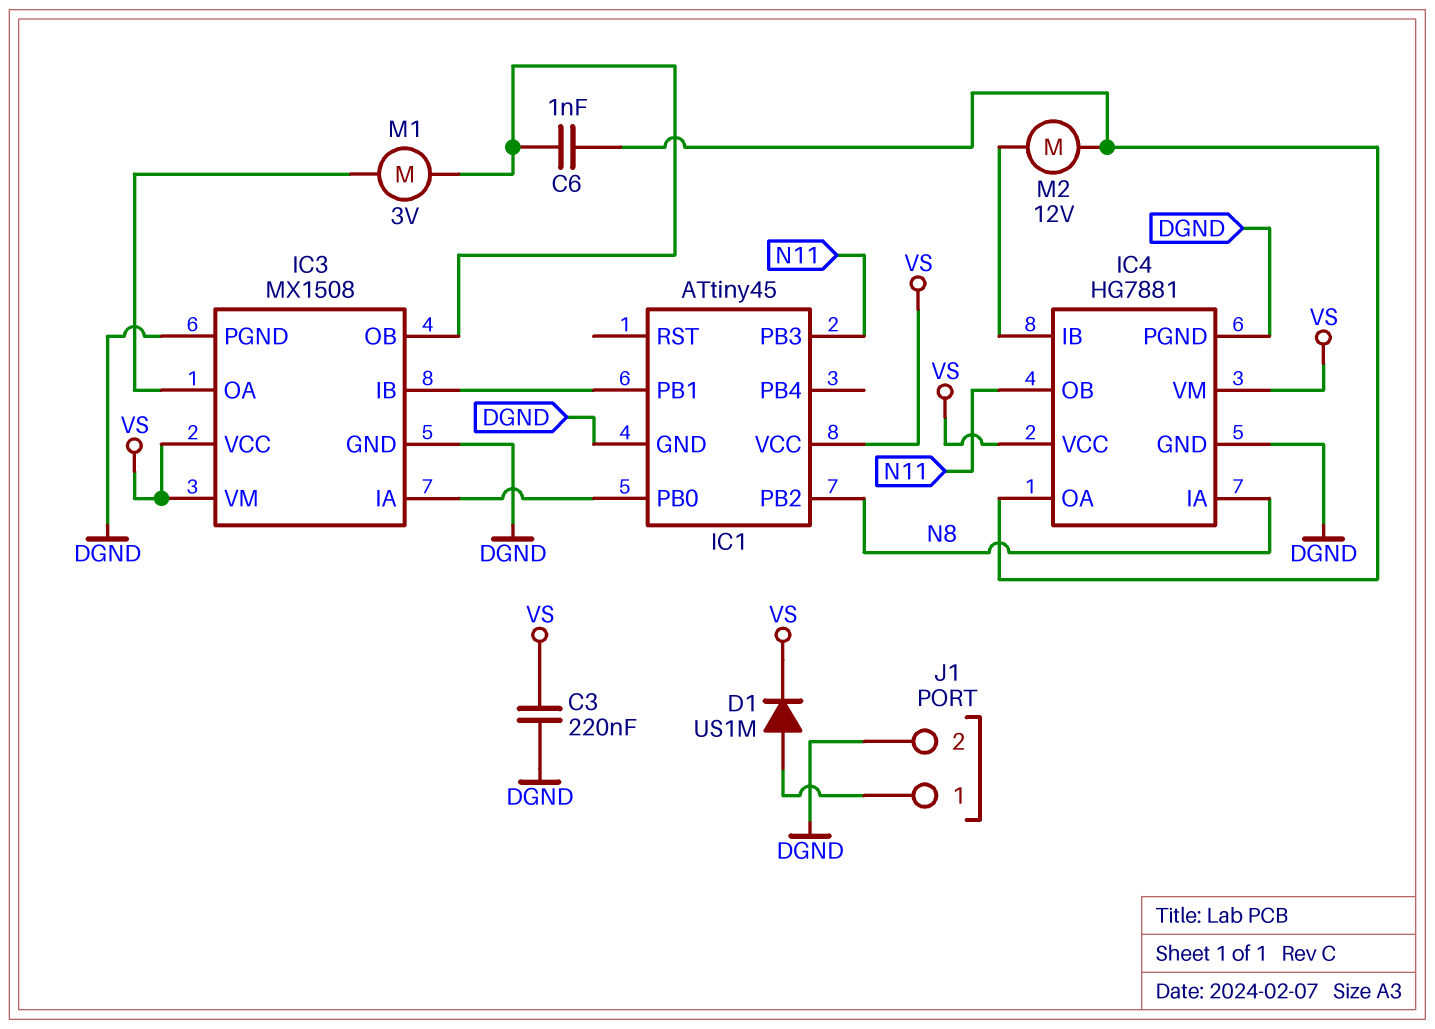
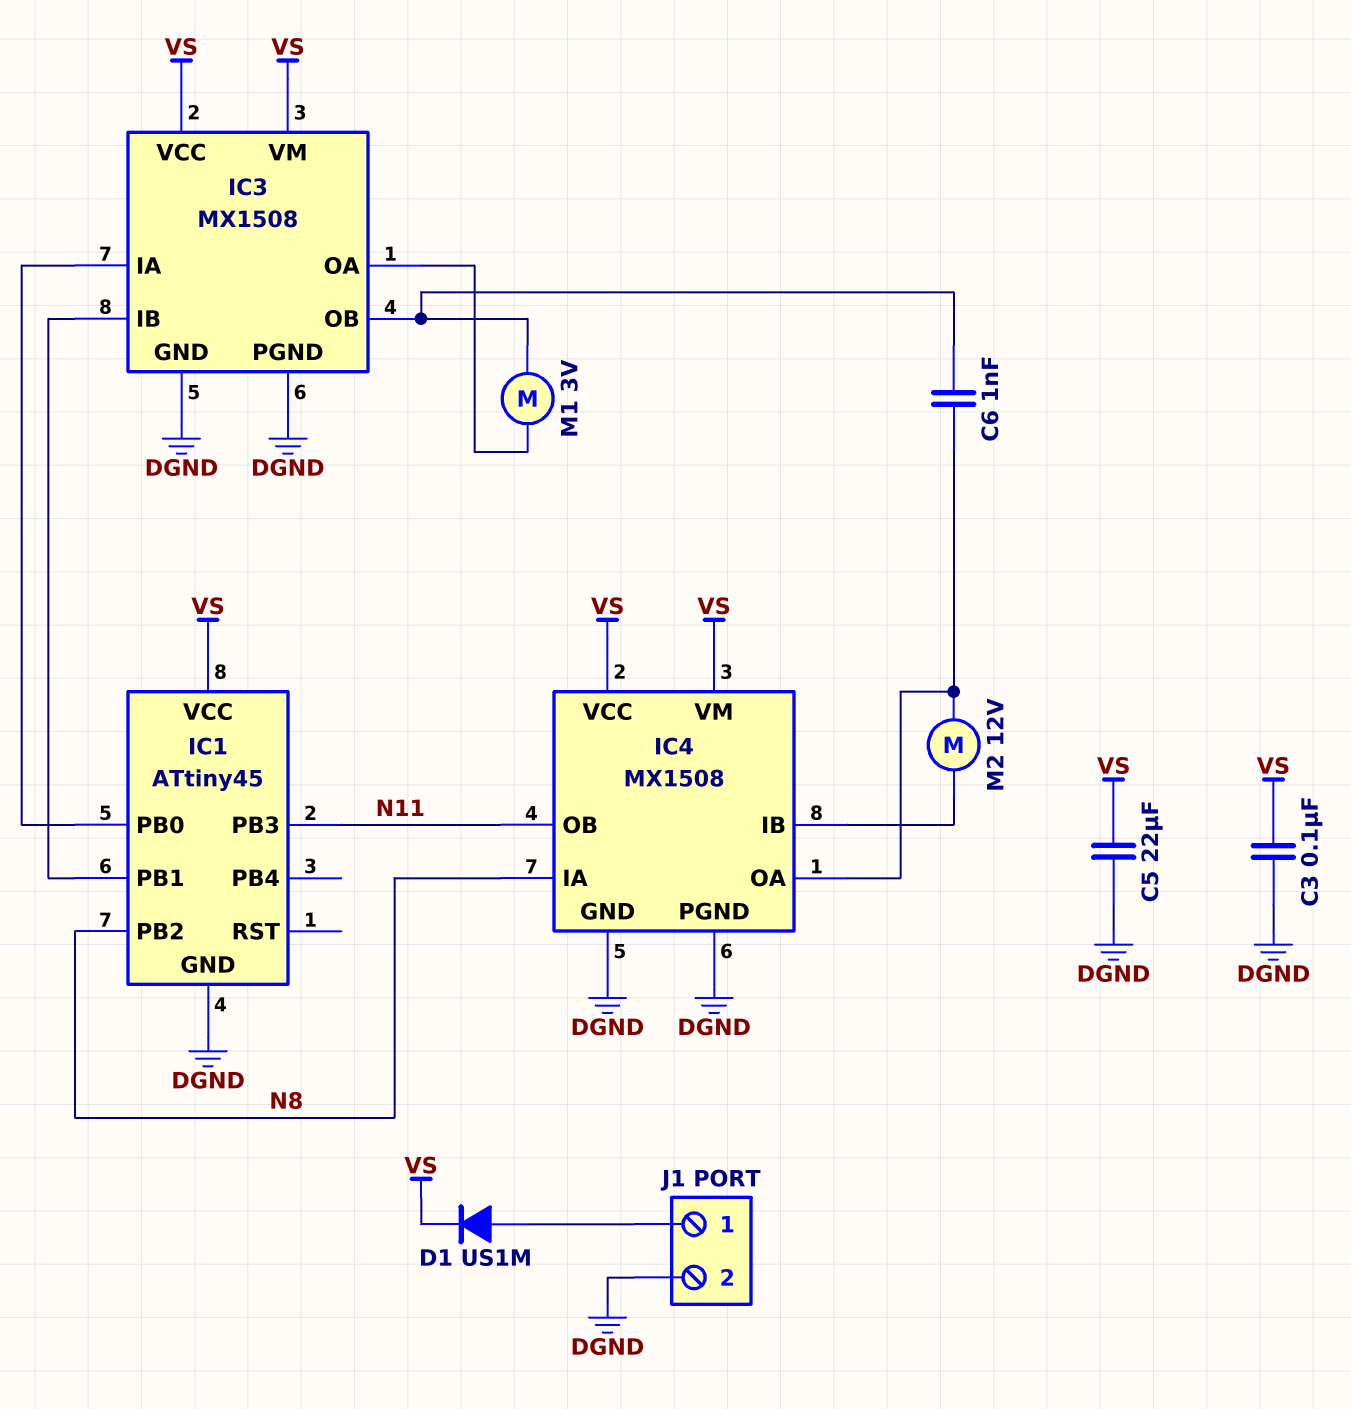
C3: 220nF (DGND, VS) -> 100nF (DGND, VS)
C5: none -> 22uF (DGND, VS)
IC4: HG7881 -> MX1508

